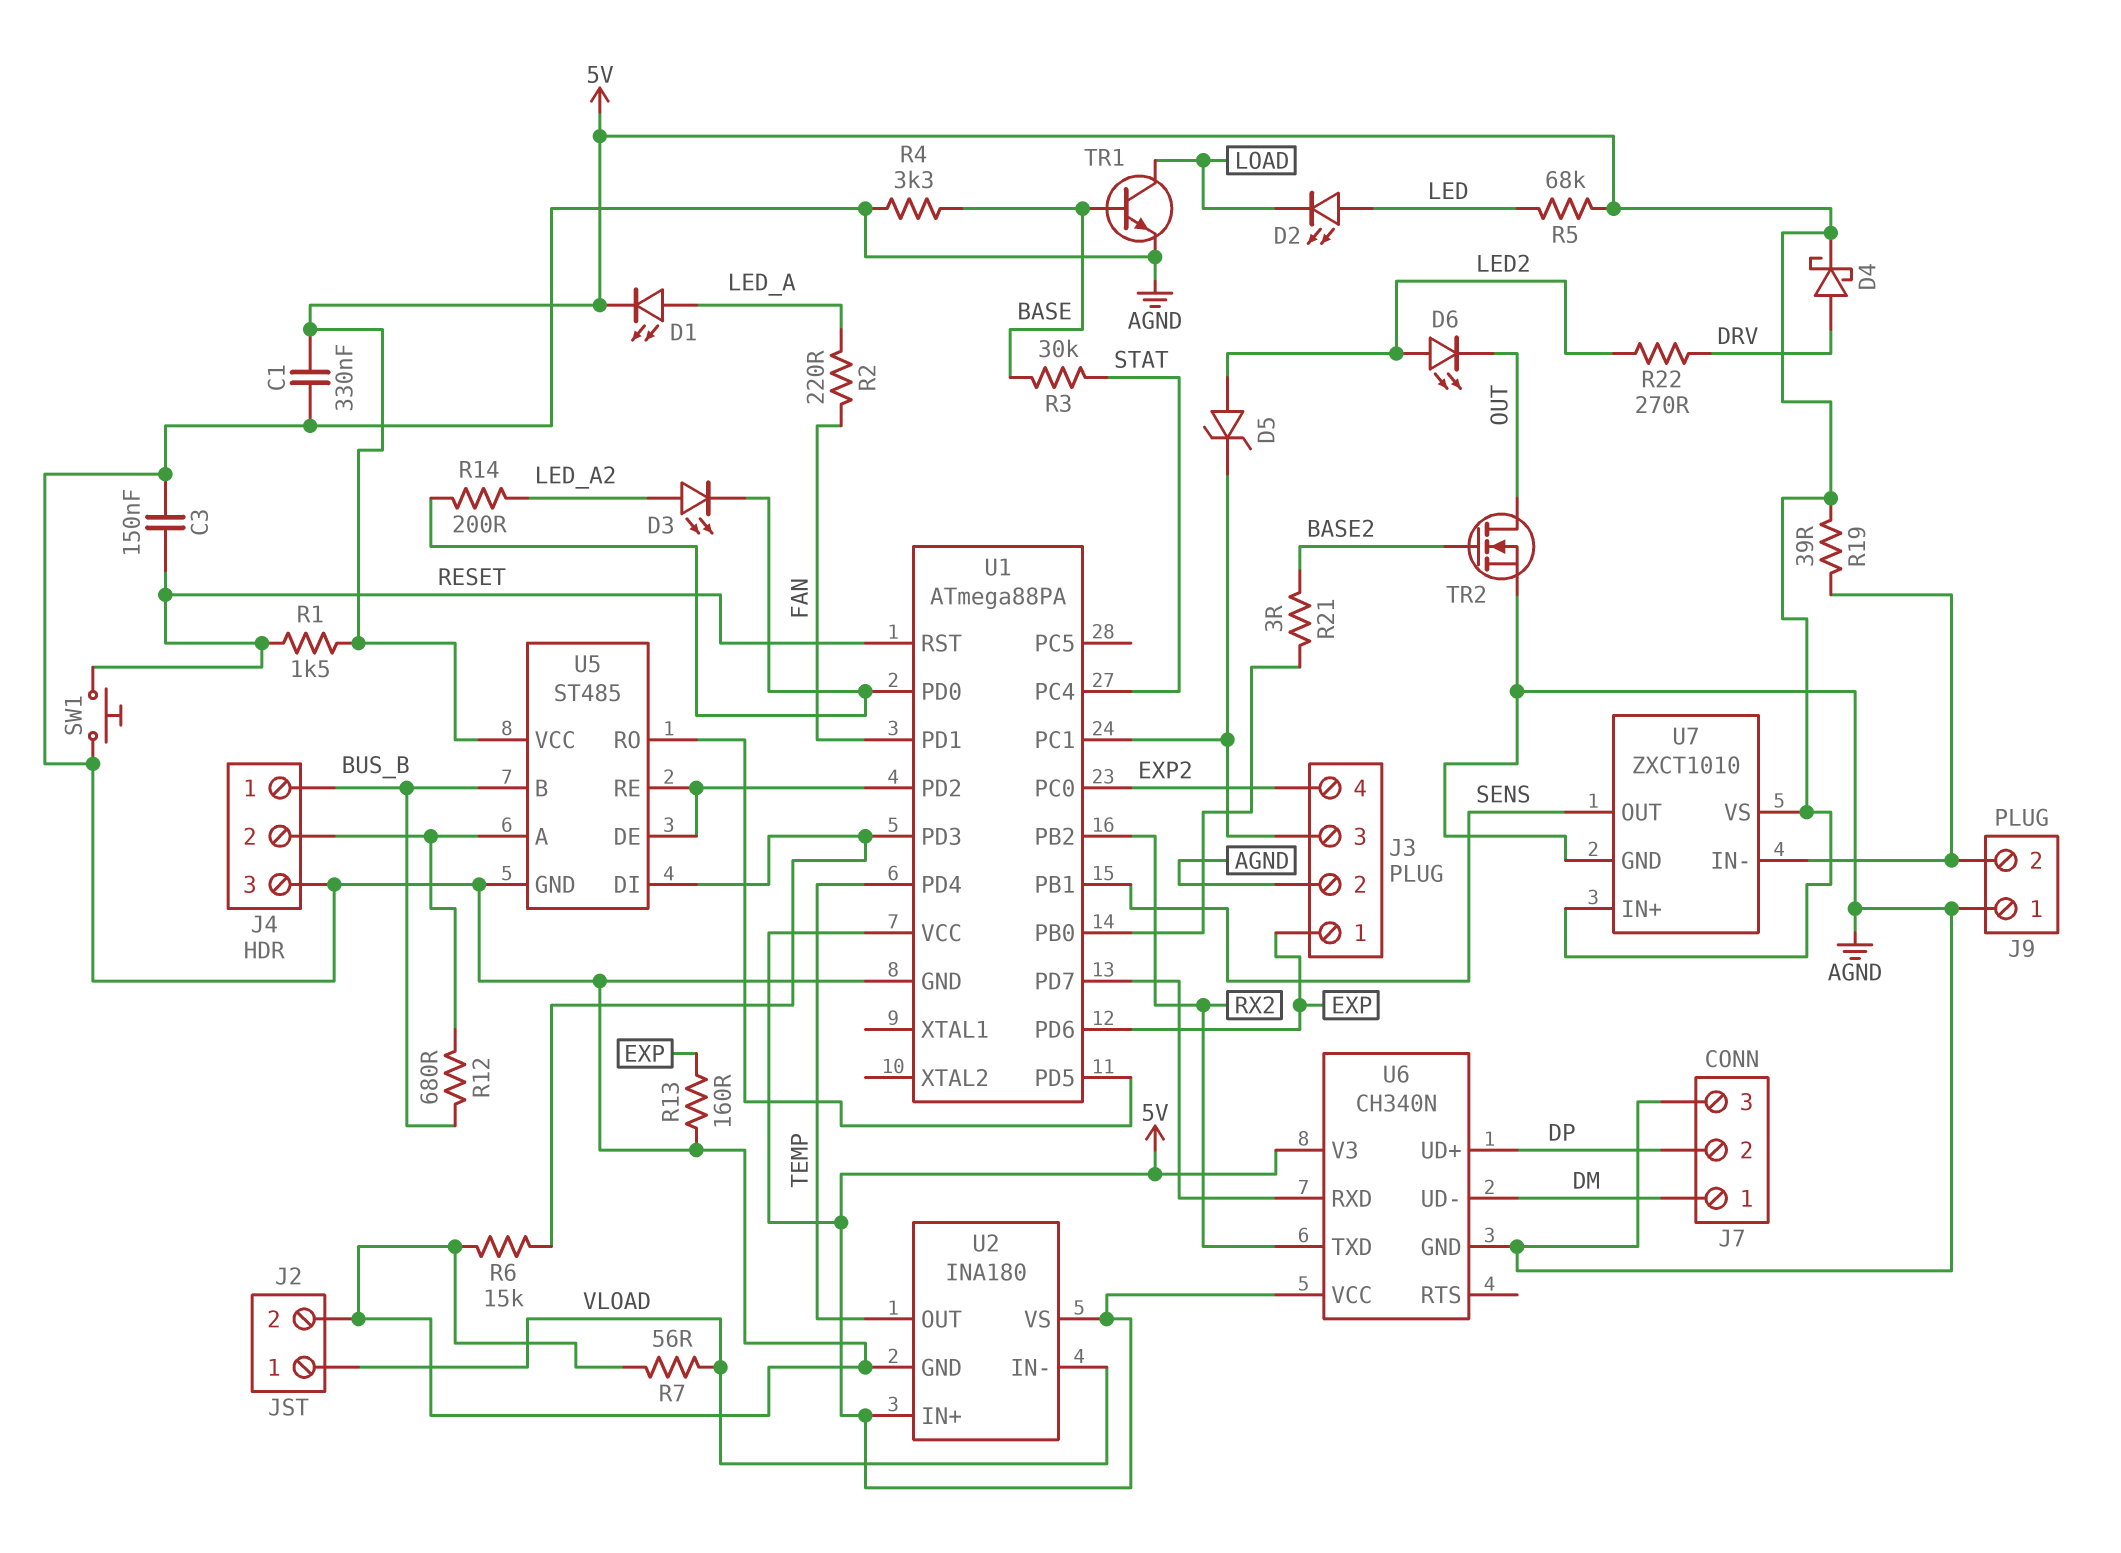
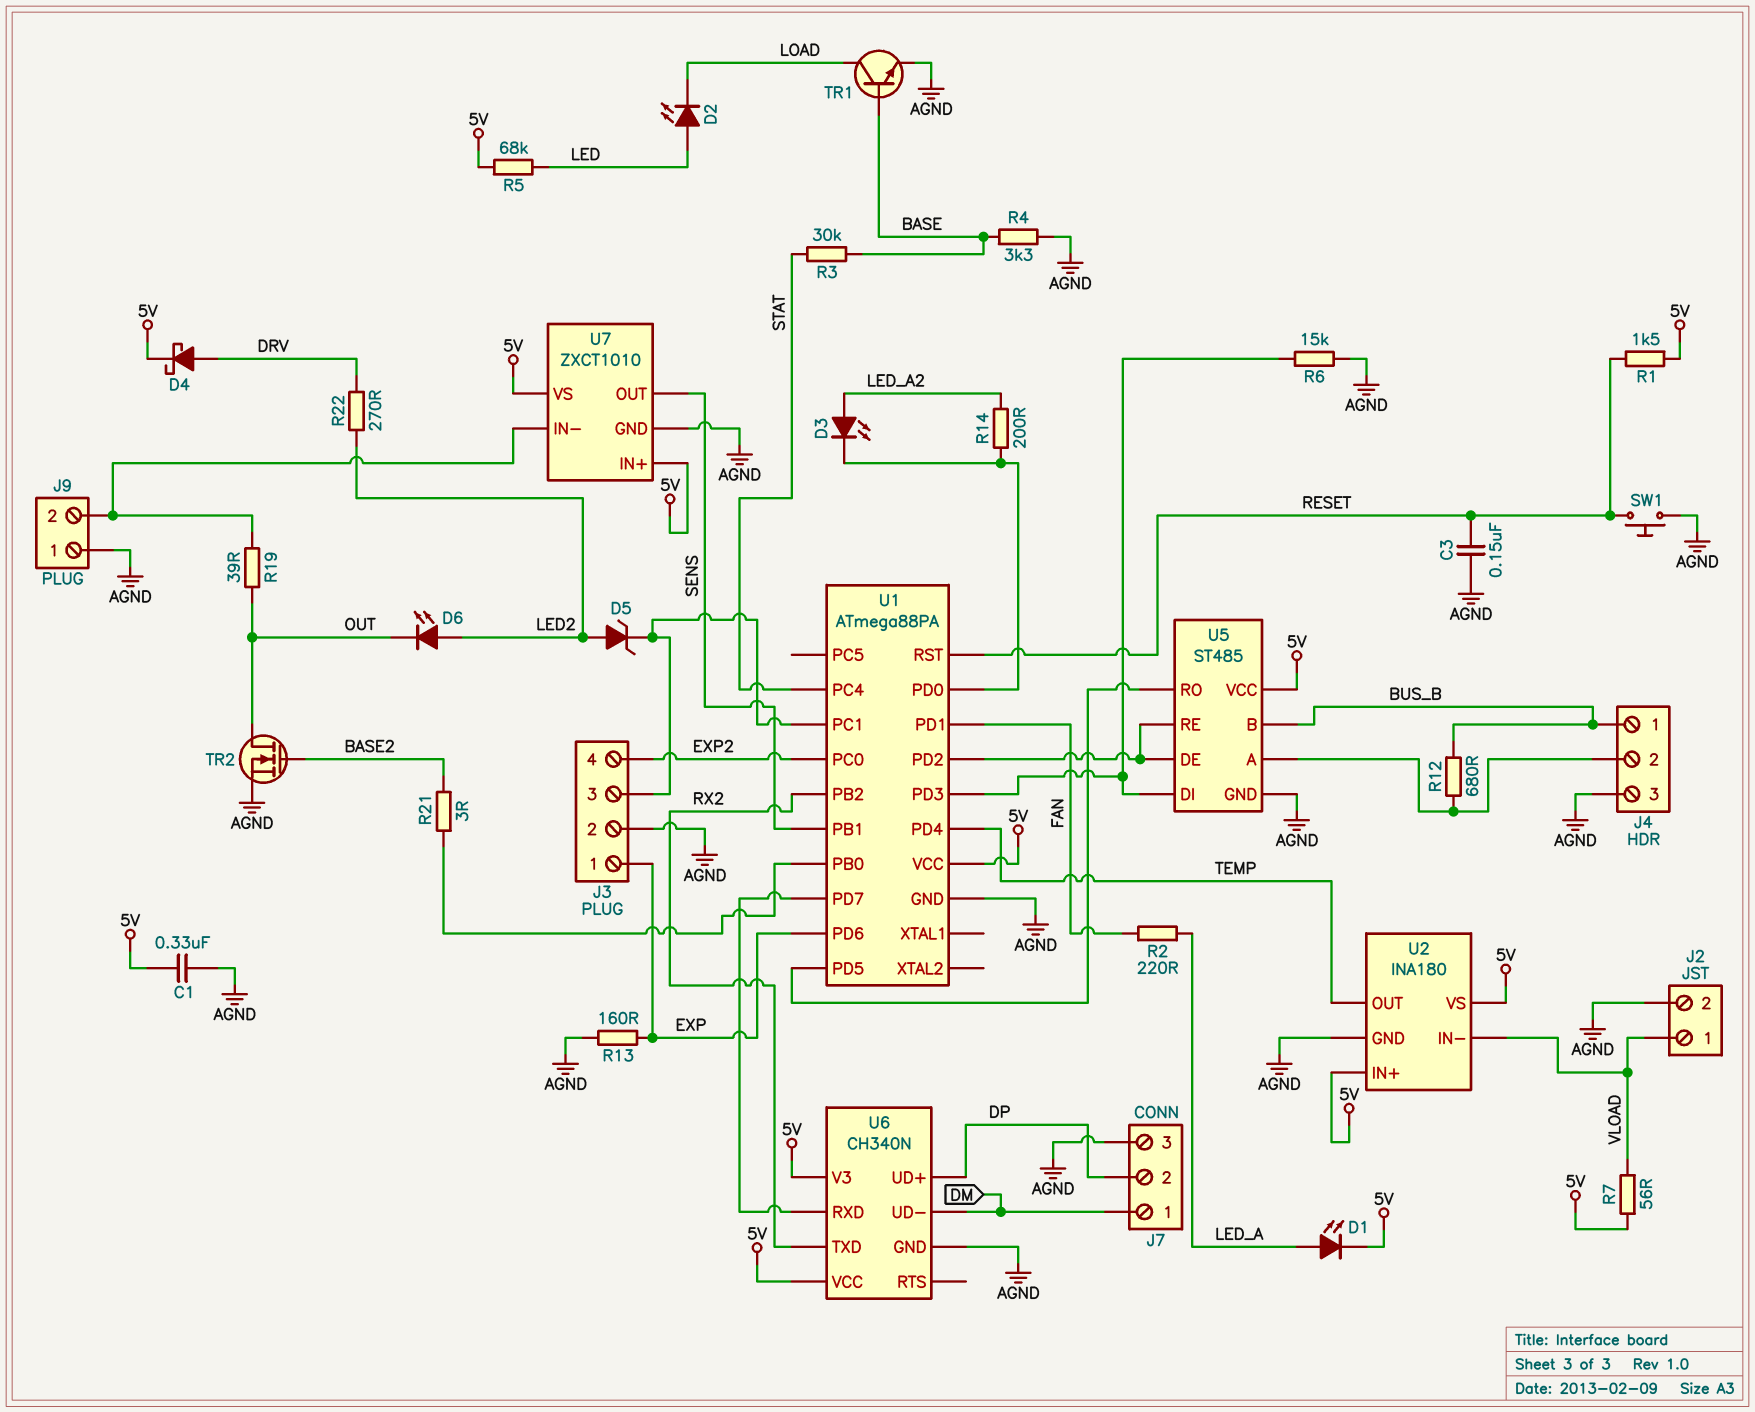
R7: 56 (AGND, VLOAD) -> 56 (5V, VLOAD)
R19: 39 (5V, J9/2) -> 39 (J9/2, OUT)

